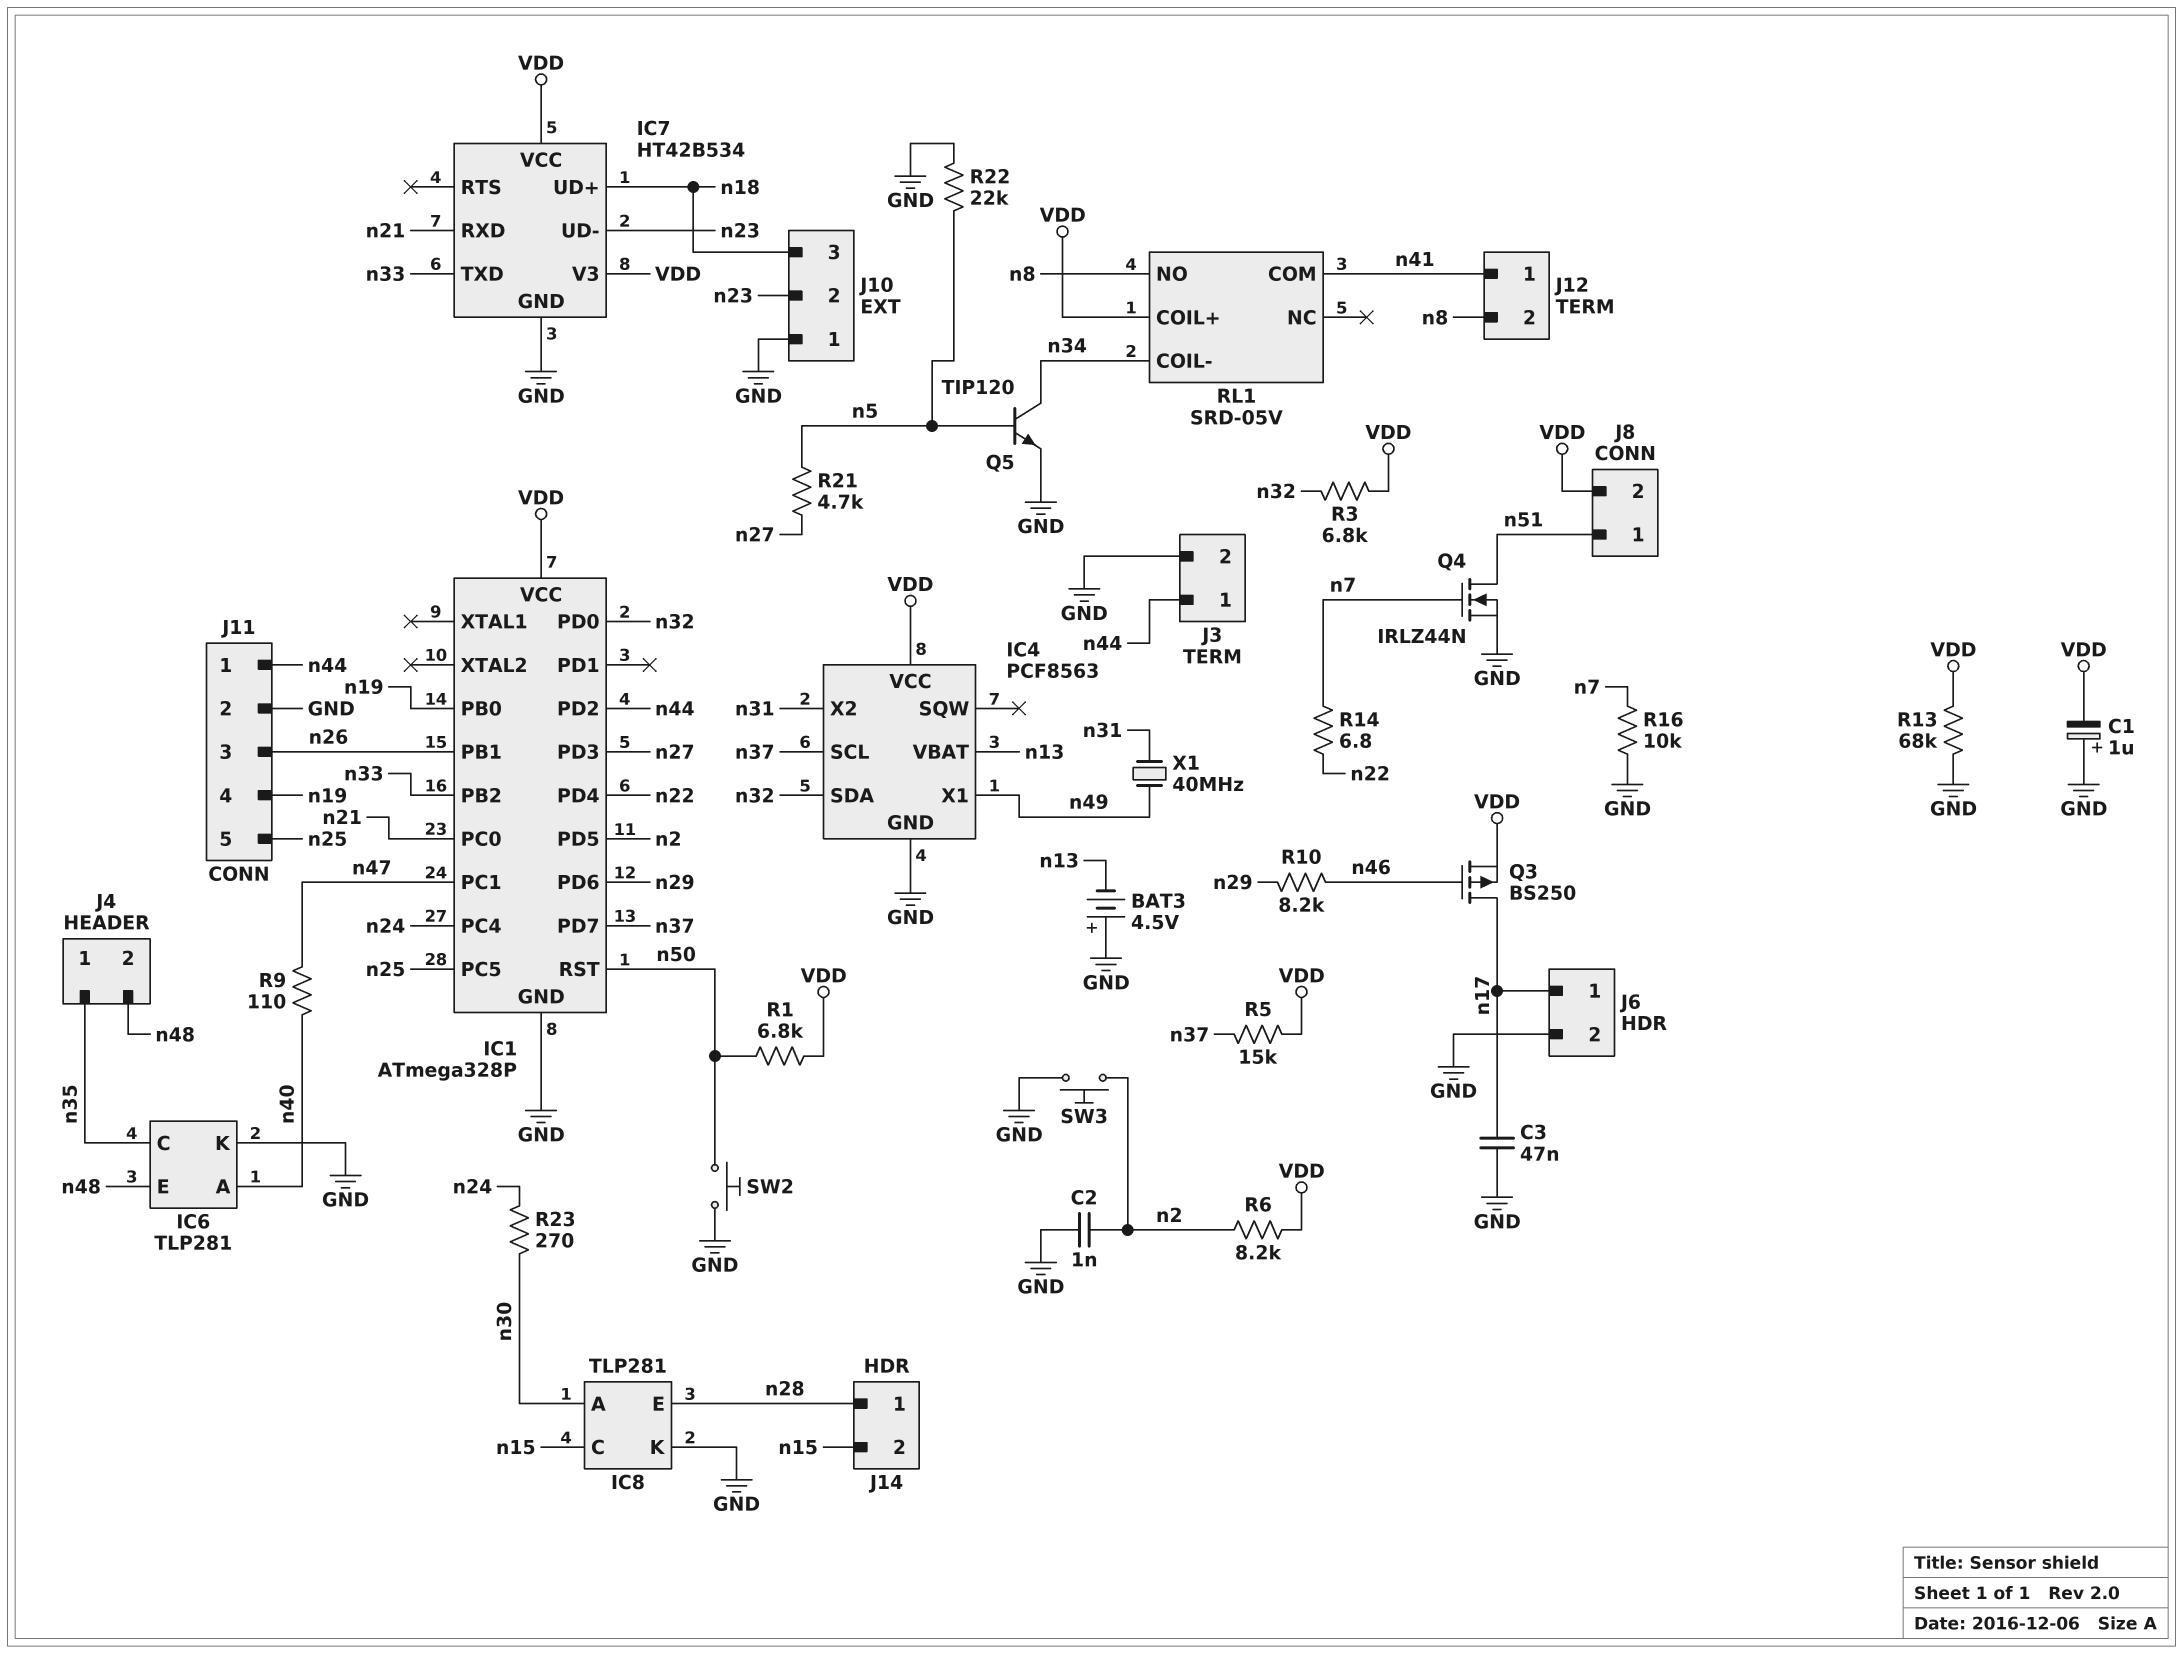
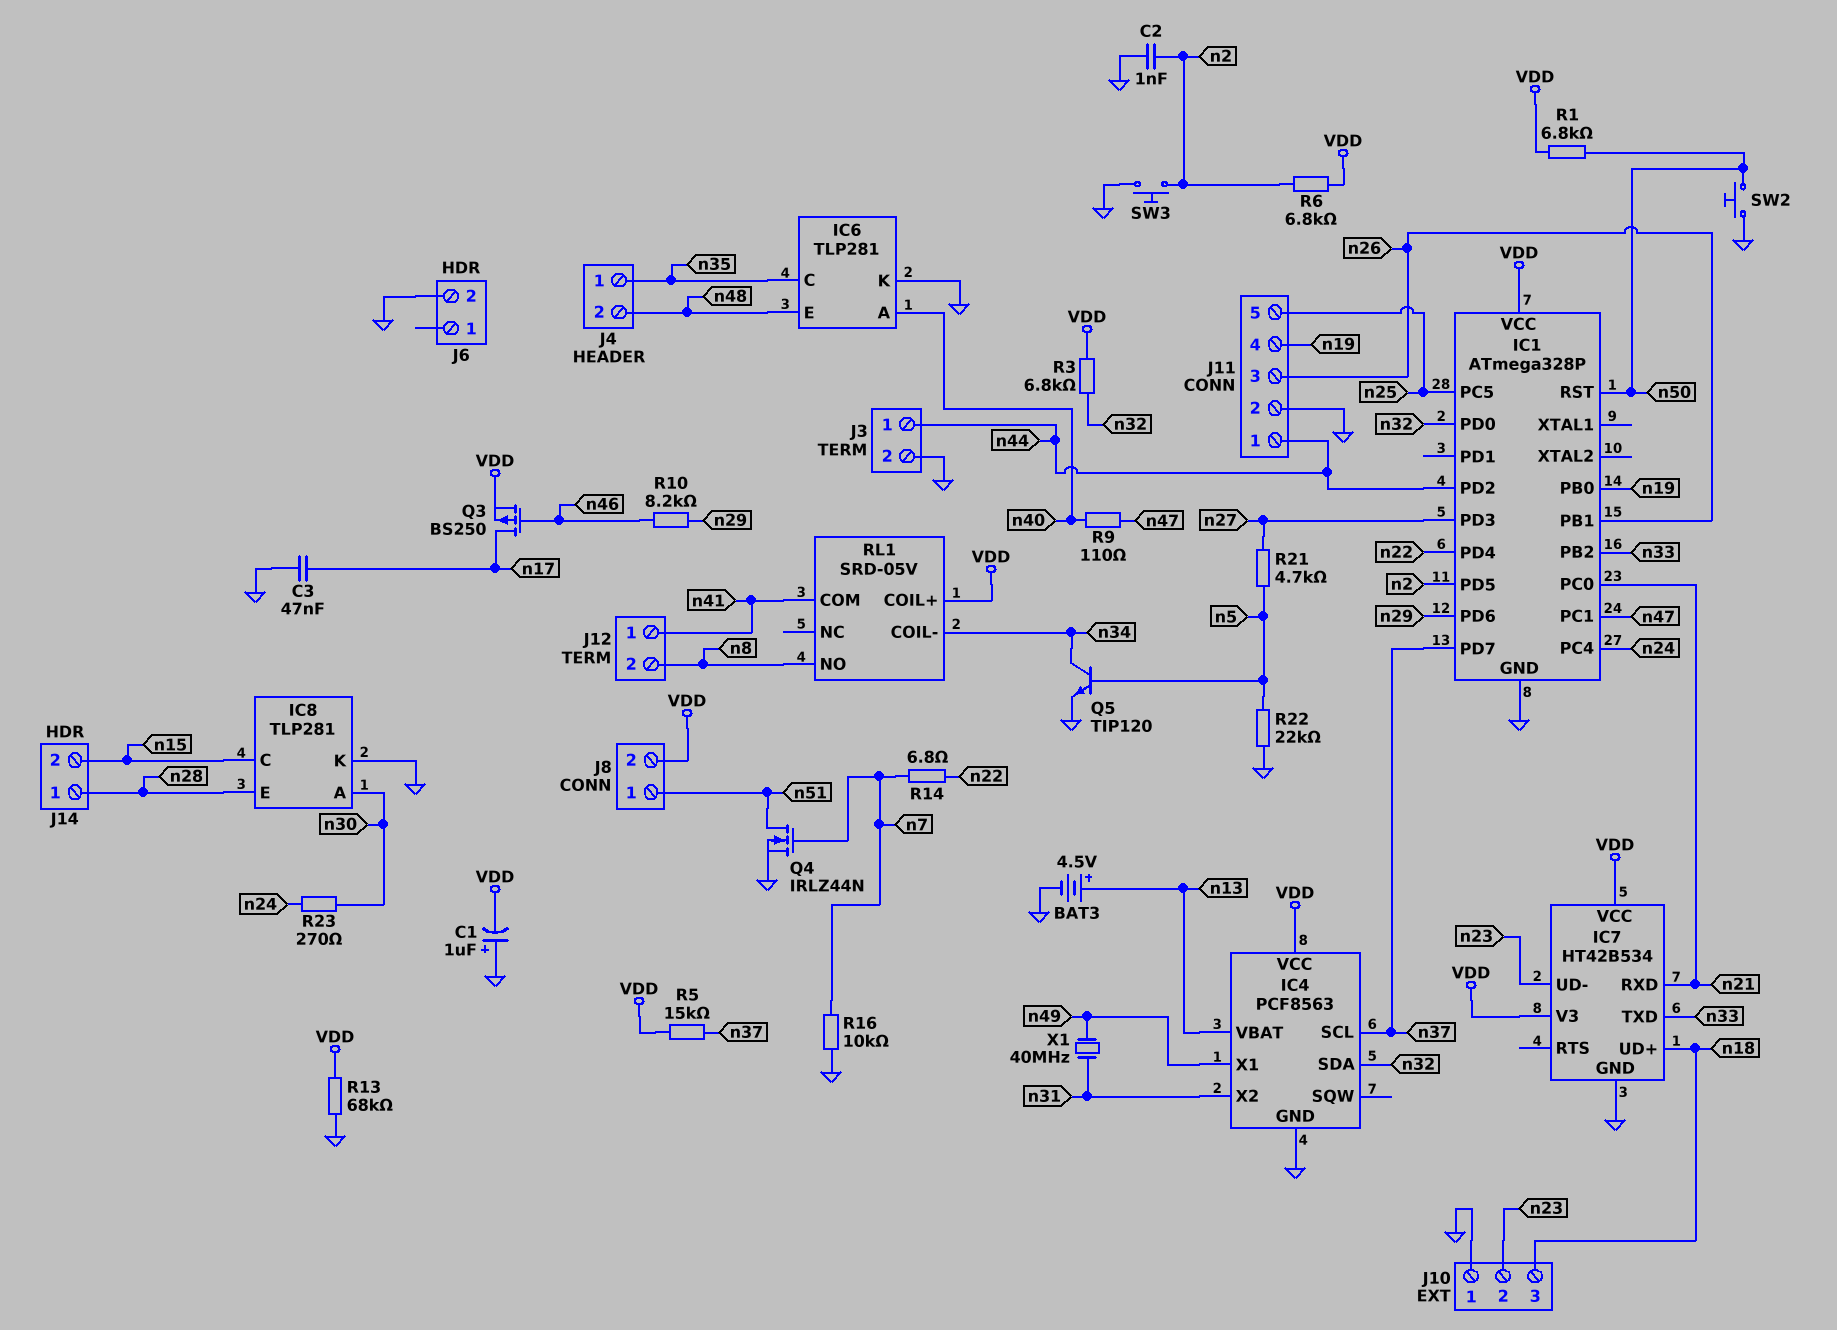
BAT3: 4.5V (plus GND, minus n13) -> 4.5V (plus n13, minus GND)
J6 pin 1: n17 -> none
R6: 8.2k (VDD, n2) -> 6.8k (VDD, n2)

